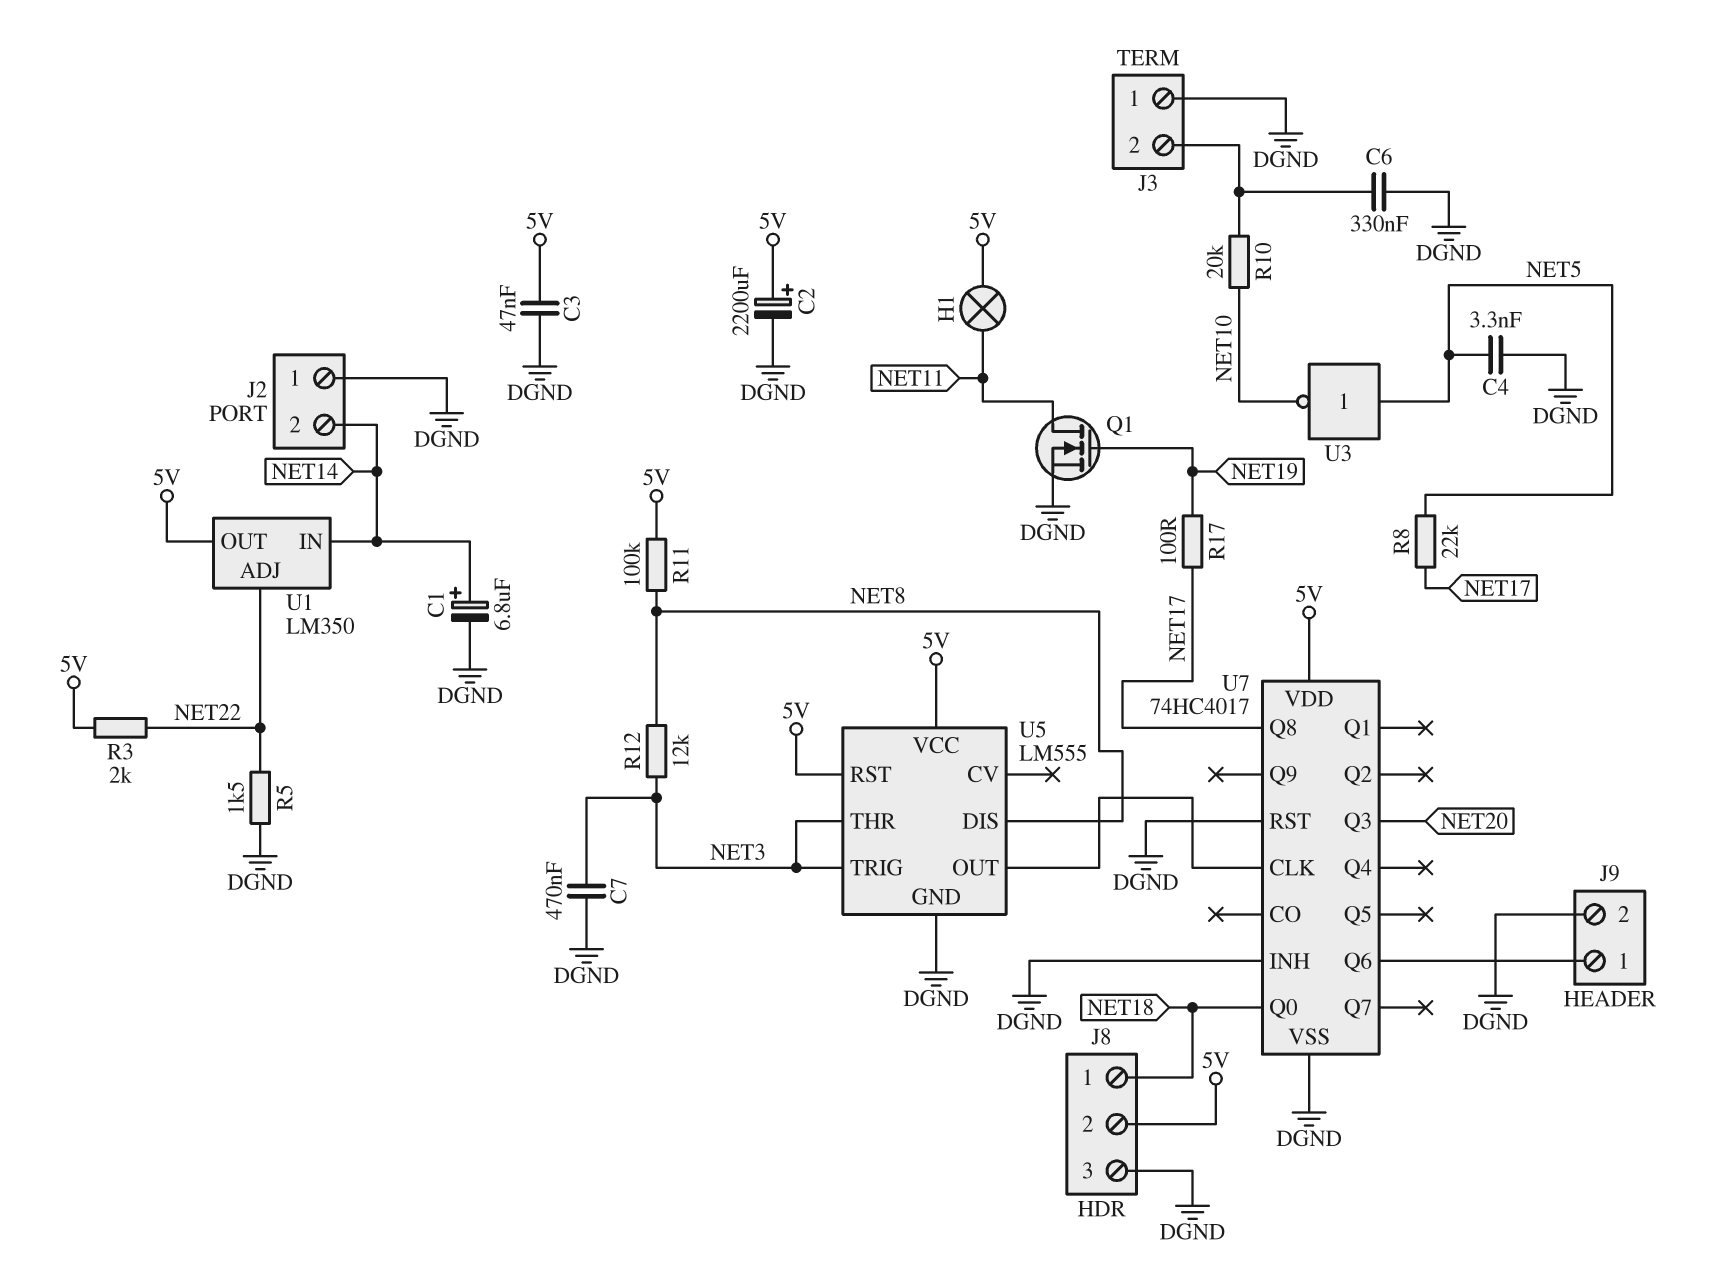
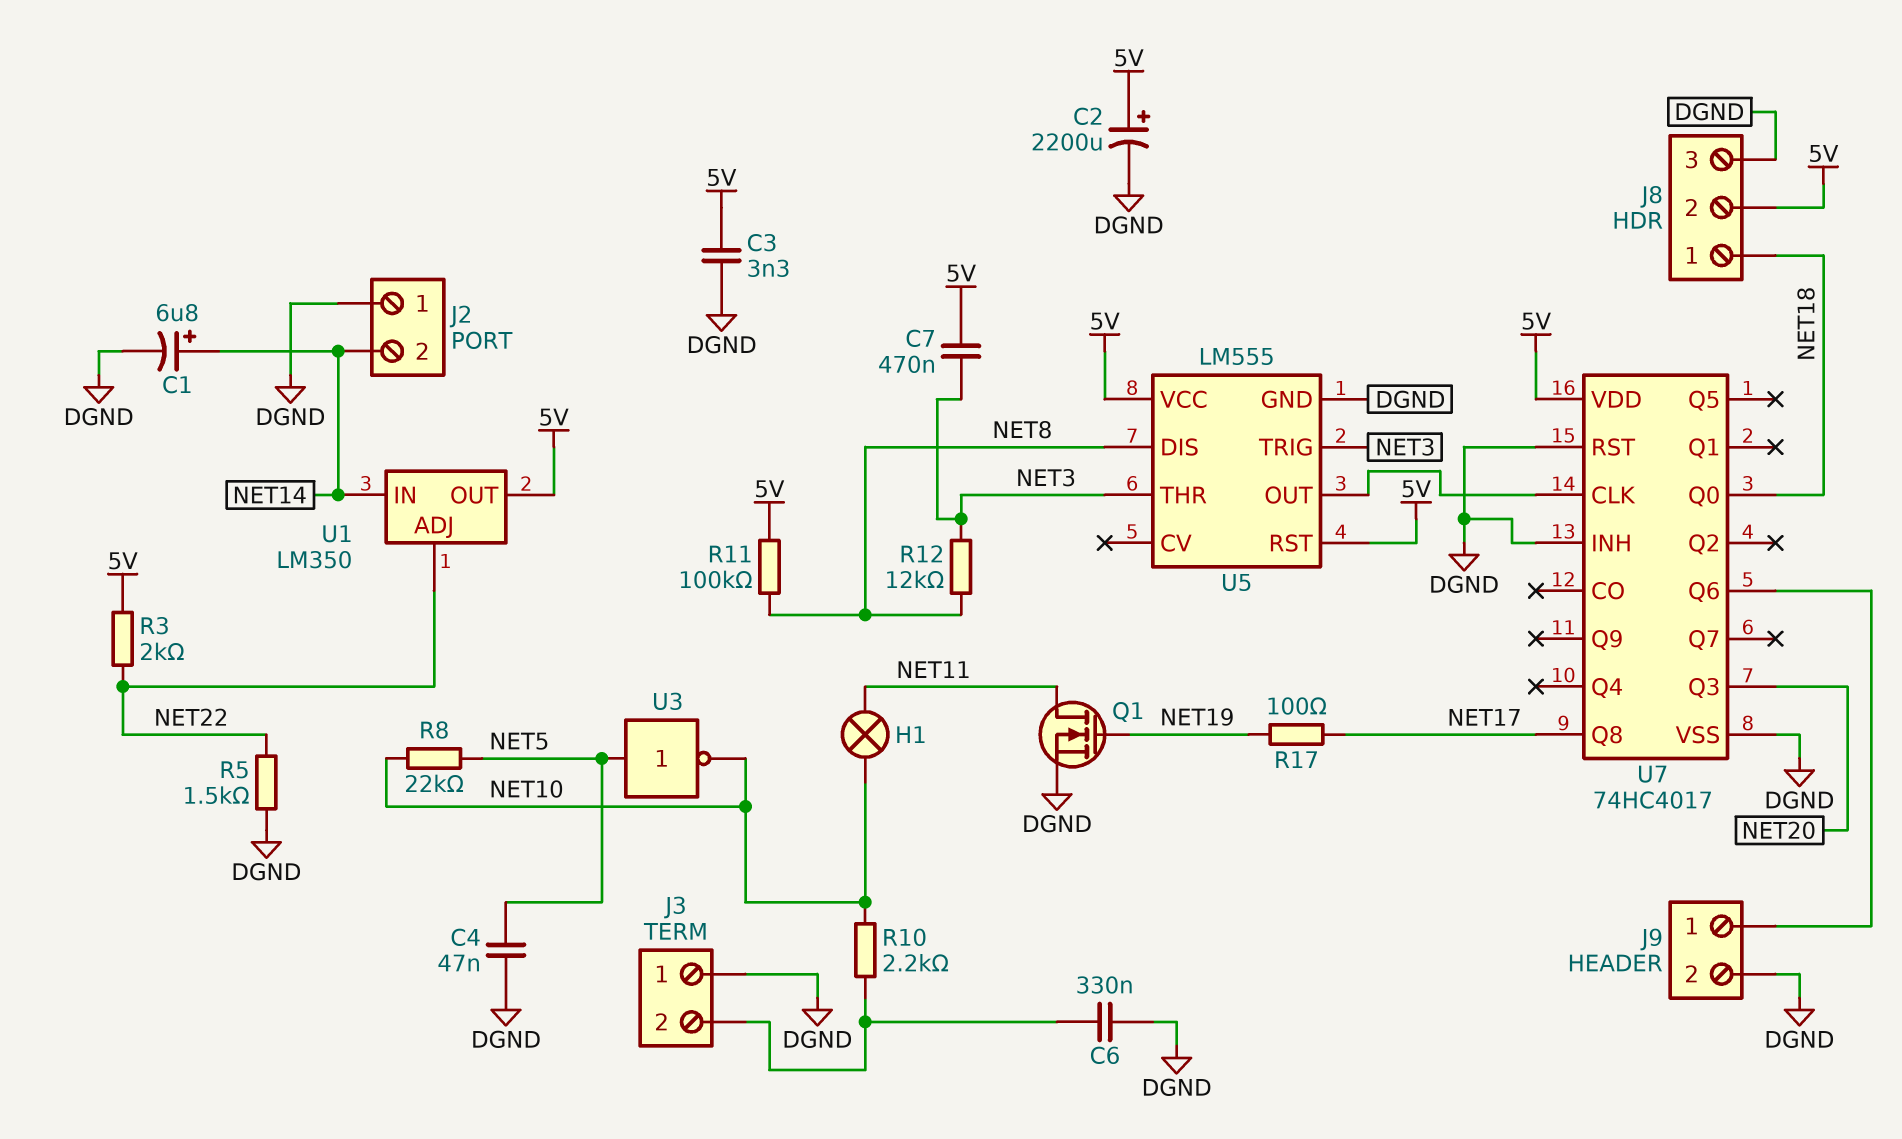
C3: 47nF (5V, DGND) -> 3.3nF (5V, DGND)
C4: 3.3nF (DGND, NET5) -> 47nF (DGND, NET5)
C7: 470nF (DGND, NET3) -> 470nF (5V, NET3)
H1: lamp (5V, NET11) -> lamp (NET10, NET11)
R8: 22k (NET5, NET17) -> 22k (NET5, NET10)
R10: 20k (J3/2, NET10) -> 2.2k (J3/2, NET10)

